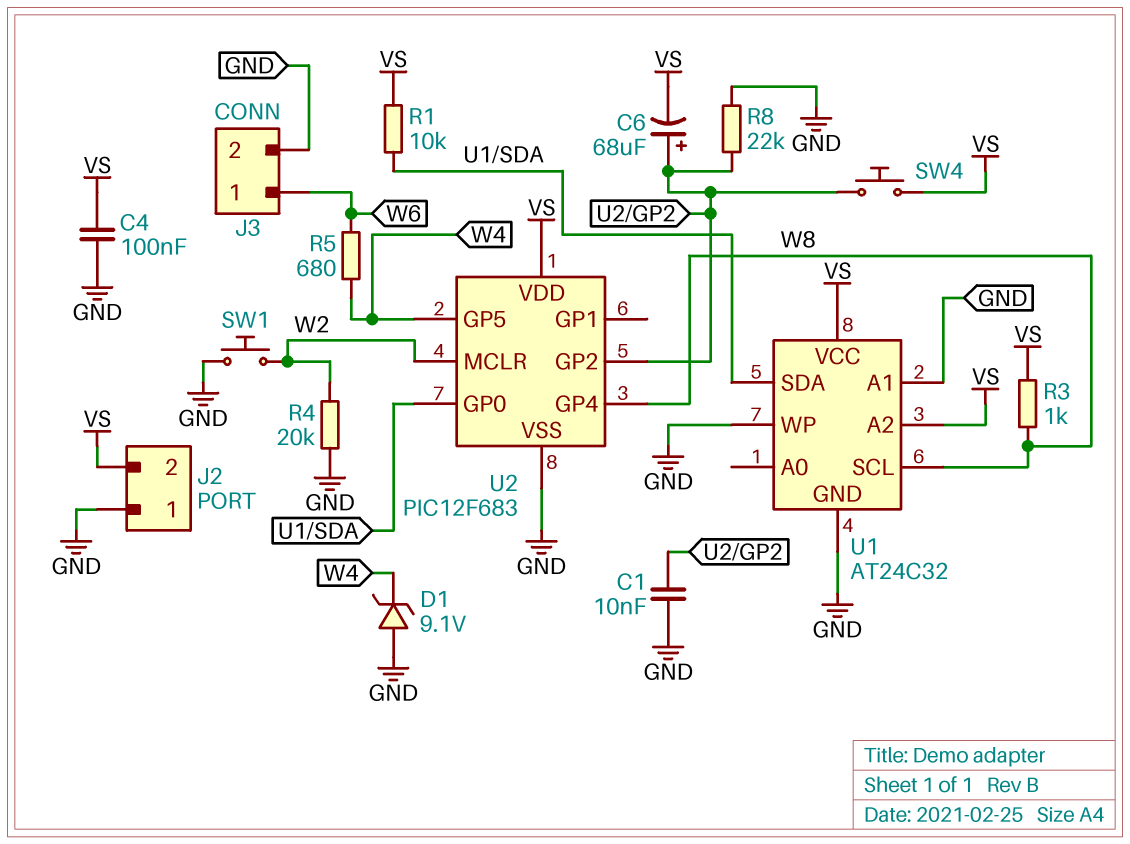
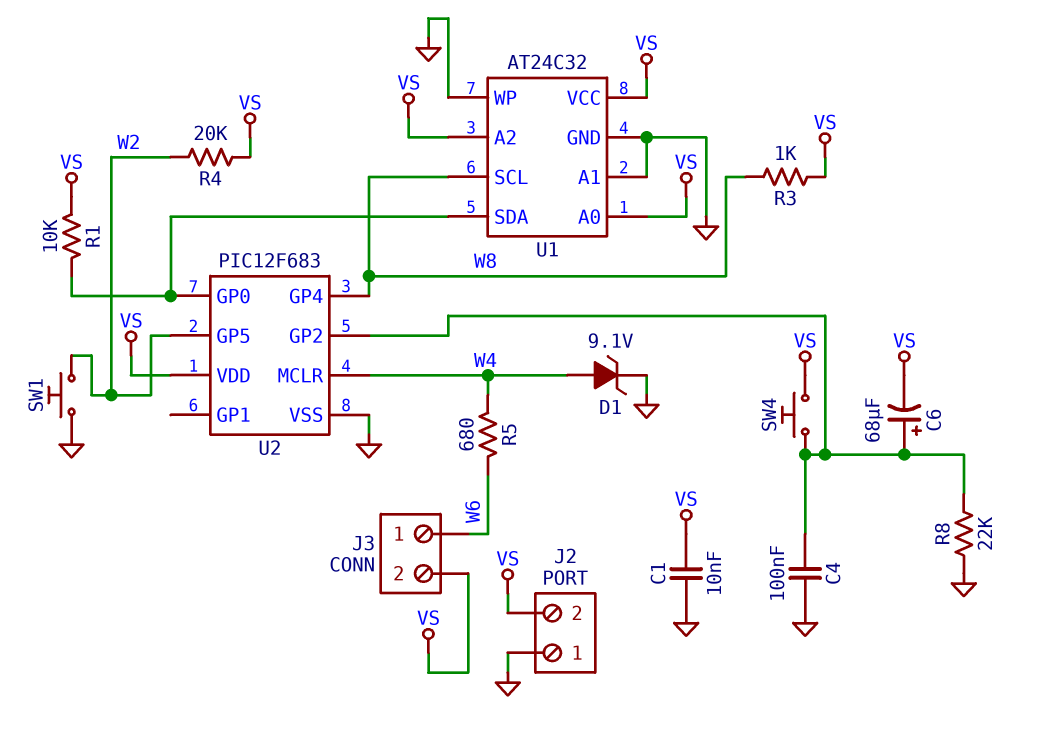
C1: 10nF (GND, U2/GP2) -> 10nF (GND, VS)
C4: 100nF (GND, VS) -> 100nF (GND, U2/GP2)
D1: zener 9.1V (A GND, K W4) -> zener 9.1V (A W4, K GND)
J3 pin 2: GND -> VS
R4: 20k (GND, W2) -> 20k (VS, W2)
U1 pin A0: none -> VS
U2 pin GP5: W4 -> W2
U2 pin MCLR: W2 -> W4

